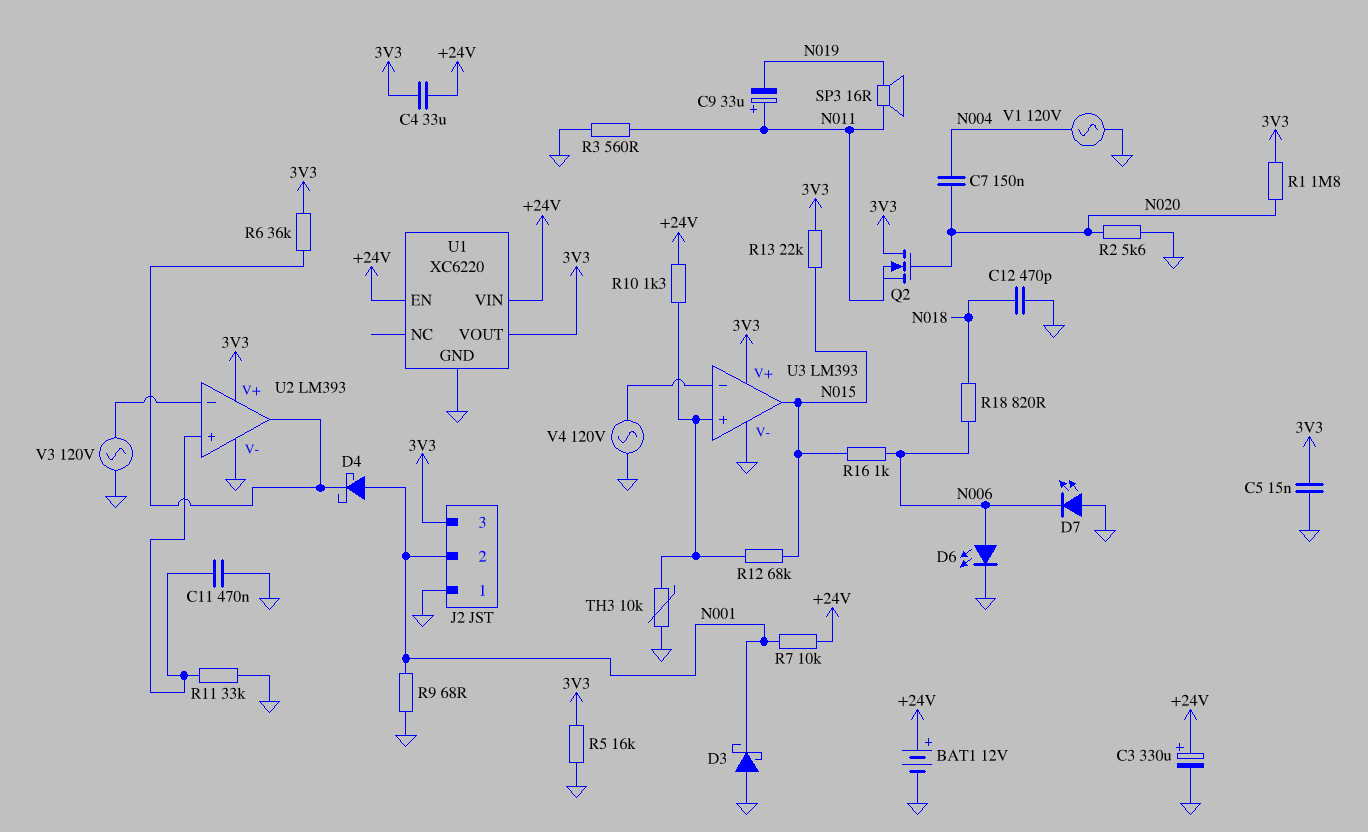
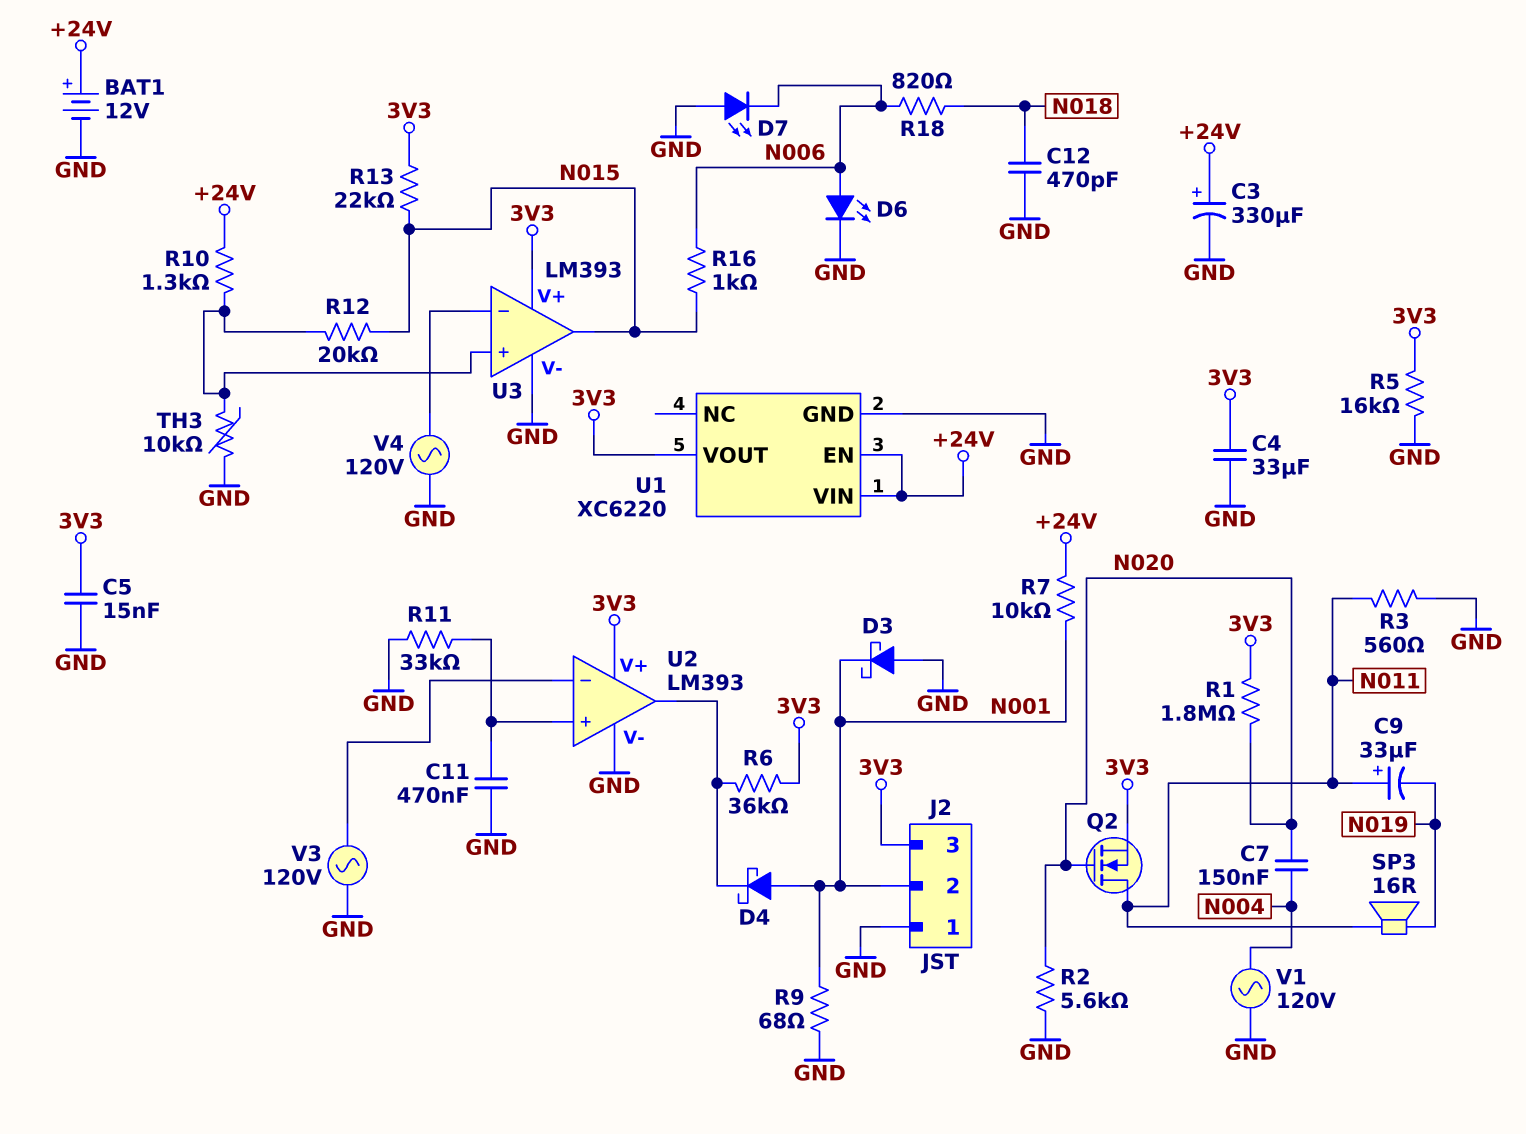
C4: 33uF (+24V, 3V3) -> 33uF (3V3, GND)
Q2: NMOS (G N020, D 3V3, S N011) -> NMOS (G N020, D N011, S 3V3)
R12: 68k (N015, U3/in+) -> 20k (N015, U3/in+)

